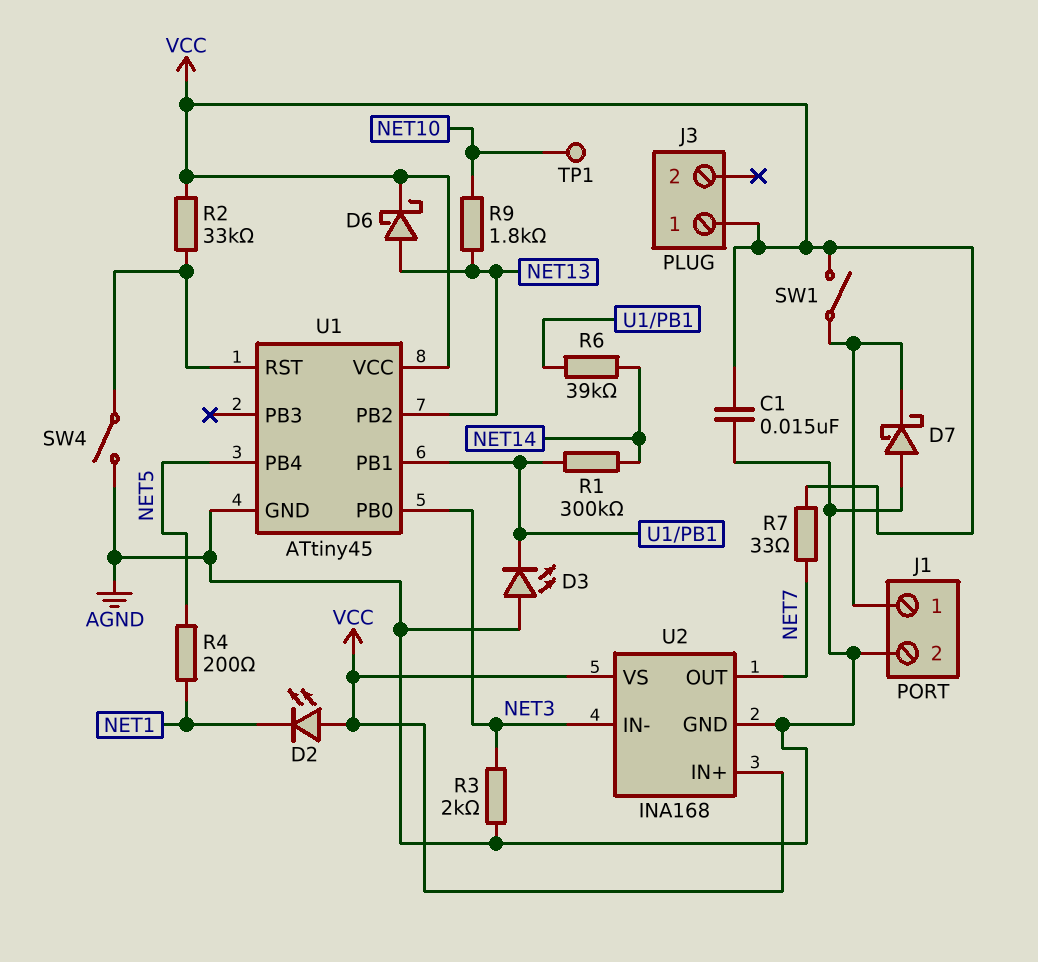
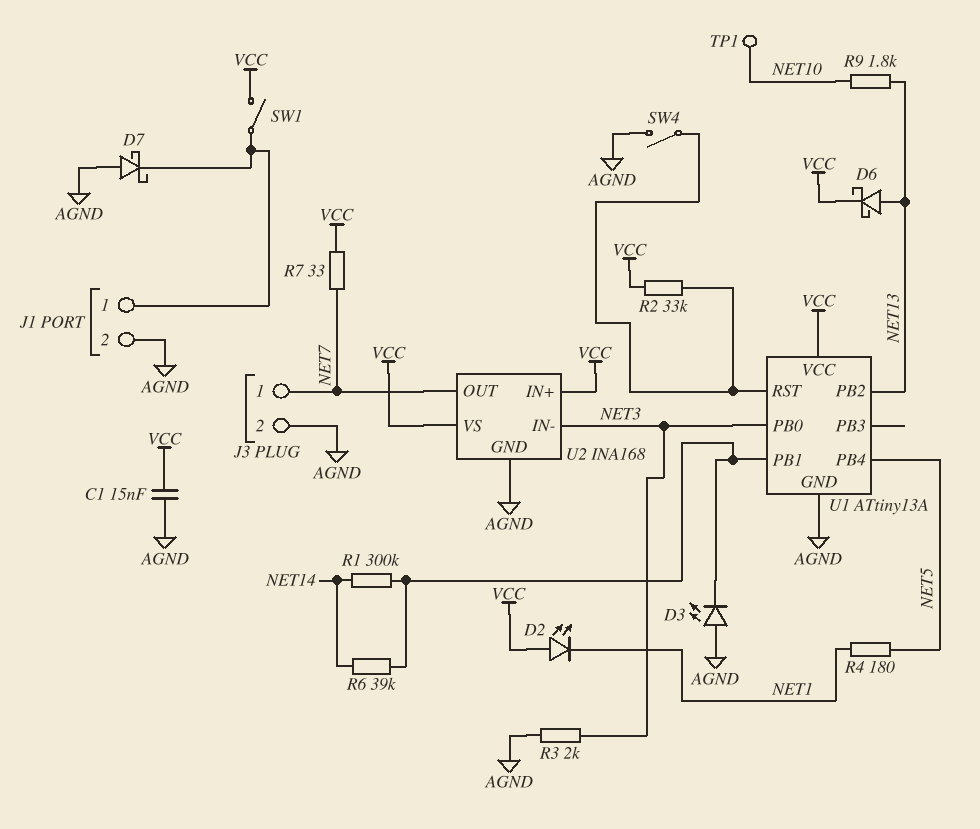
J3 pin 1: VCC -> NET7
J3 pin 2: none -> AGND
R4: 200 (NET1, NET5) -> 180 (NET1, NET5)
U1: ATtiny45 -> ATtiny13A

